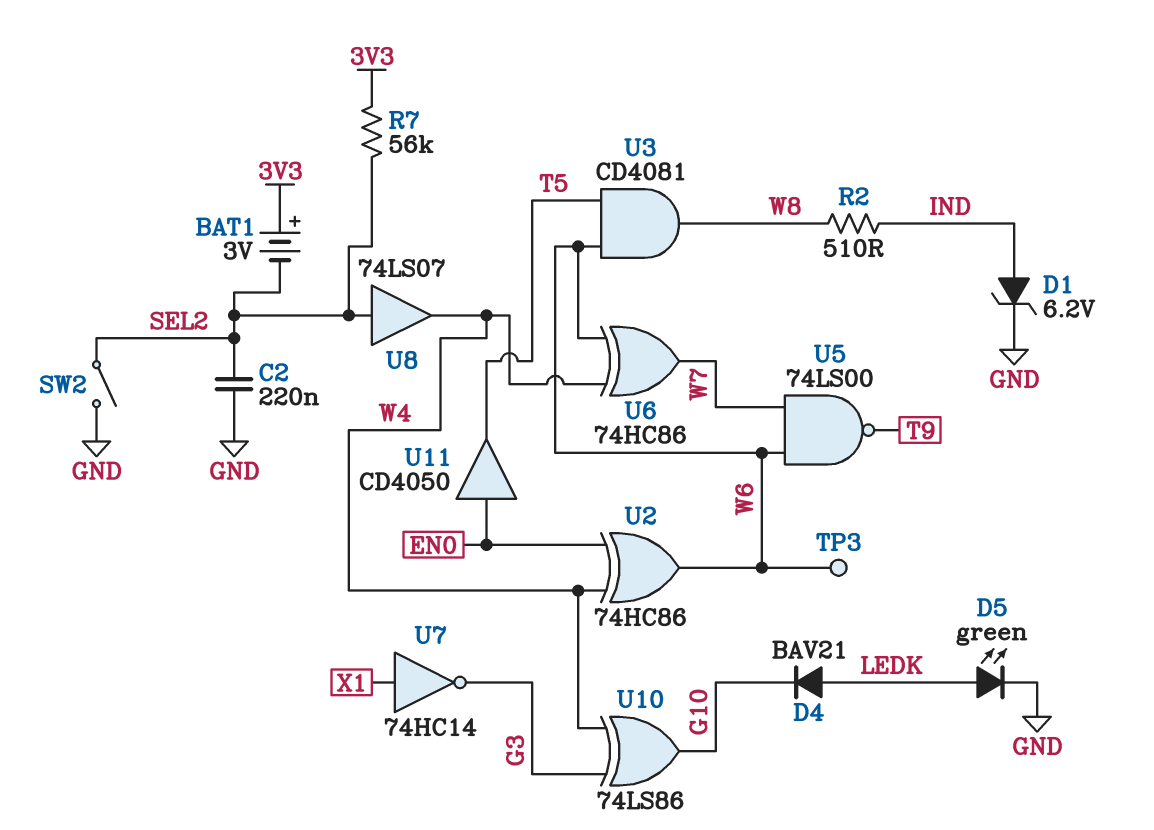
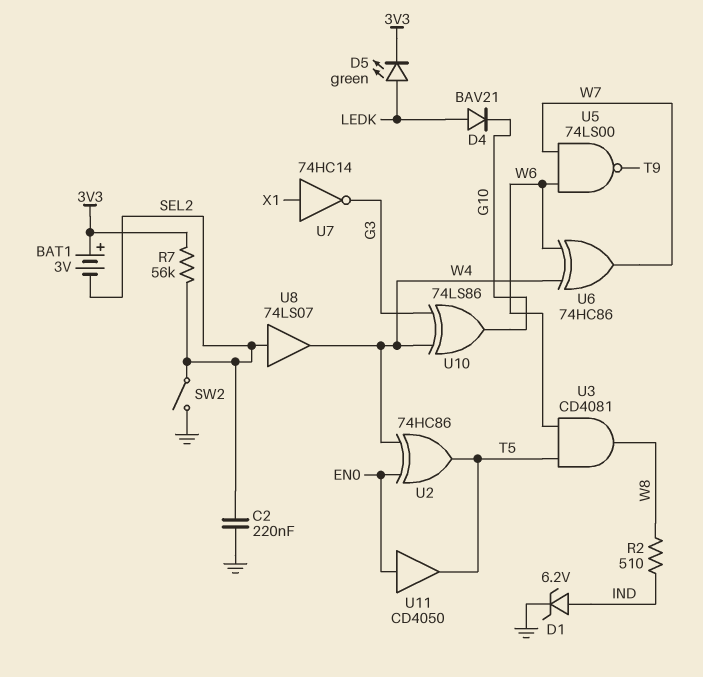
D5: LED green (A LEDK, K GND) -> LED green (A LEDK, K 3V3)
TP3: test point (W6) -> none
U2: XOR 74HC86 (in EN0, in W4, out W6) -> XOR 74HC86 (in EN0, in W4, out T5)

